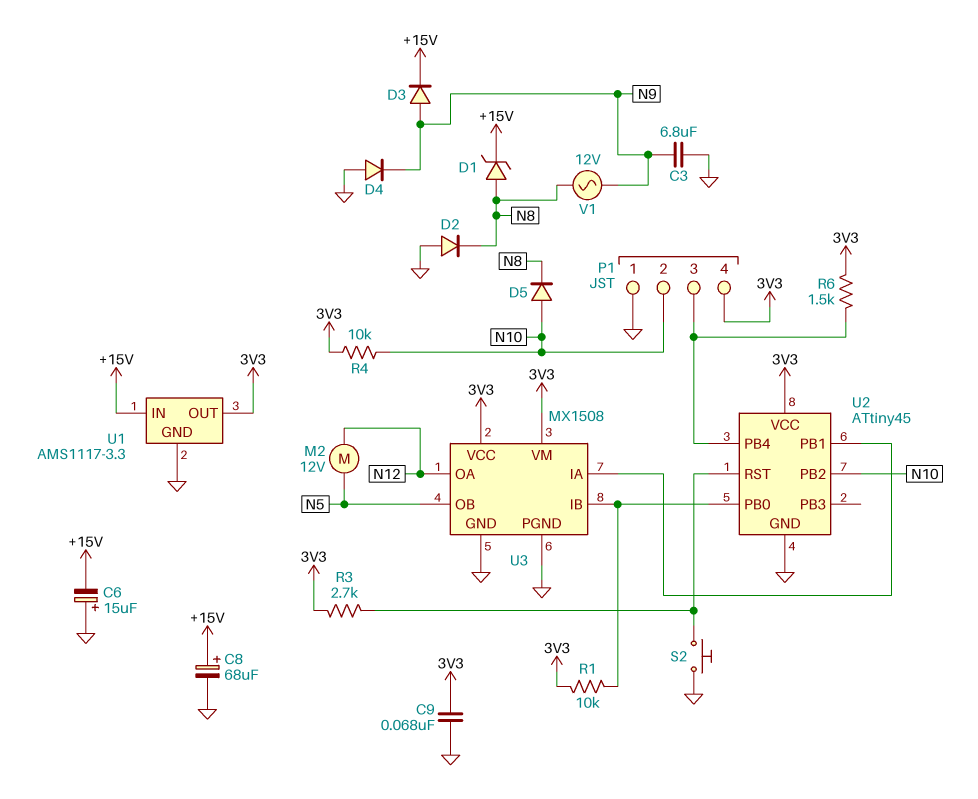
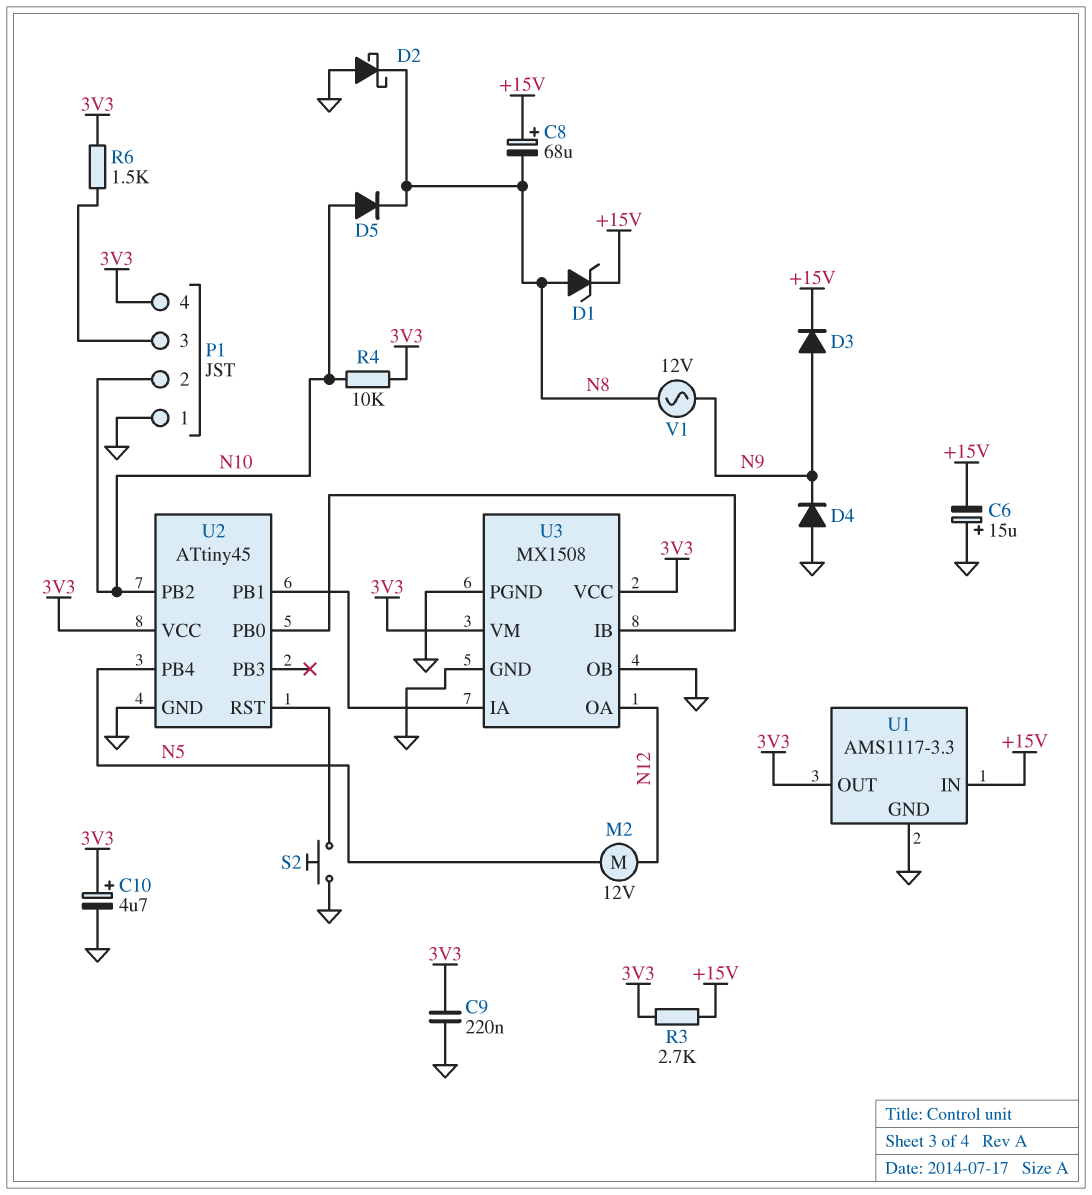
C3: 6.8uF (GND, N9) -> none
C8: 68uF (plus +15V, minus GND) -> 68uF (plus +15V, minus N8)
C9: 68nF (3V3, GND) -> 220nF (3V3, GND)
C10: none -> 4.7uF (plus 3V3, minus GND)
D2: diode (A GND, K N8) -> schottky (A GND, K N8)
R1: 10k (3V3, U2/PB0) -> none
R3: 2.7k (3V3, U2/RST) -> 2.7k (+15V, 3V3)
U2 pin PB4: P1/3 -> N5
U3 pin OB: N5 -> GND

